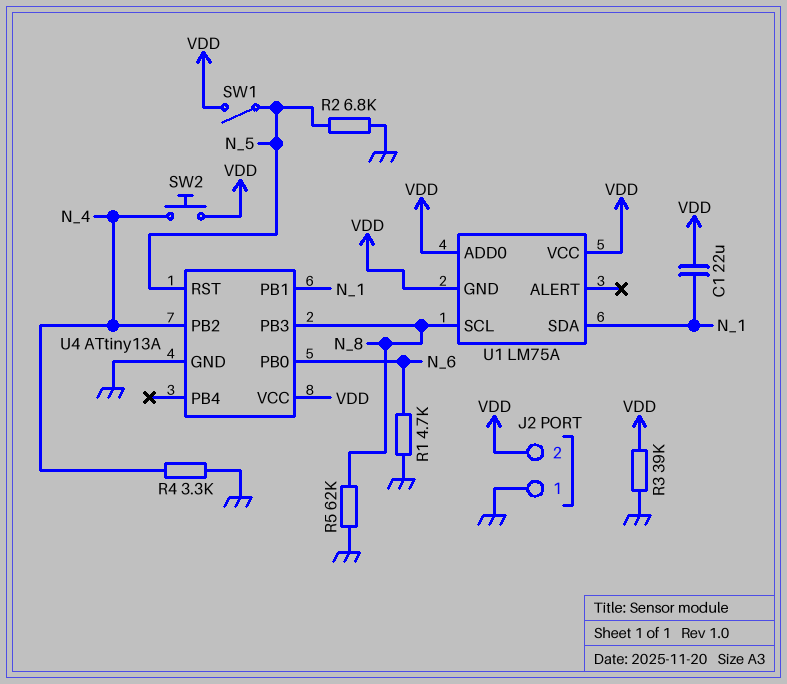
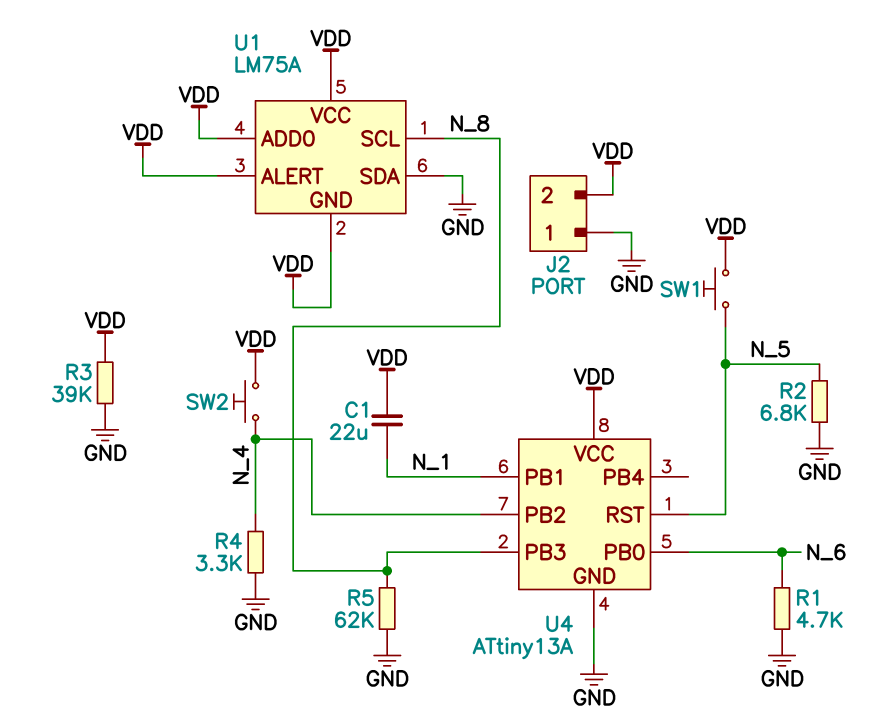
SW1: switch (N_5, VDD) -> button (N_5, VDD)
U1 pin ALERT: none -> VDD
U1 pin SDA: N_1 -> GND

